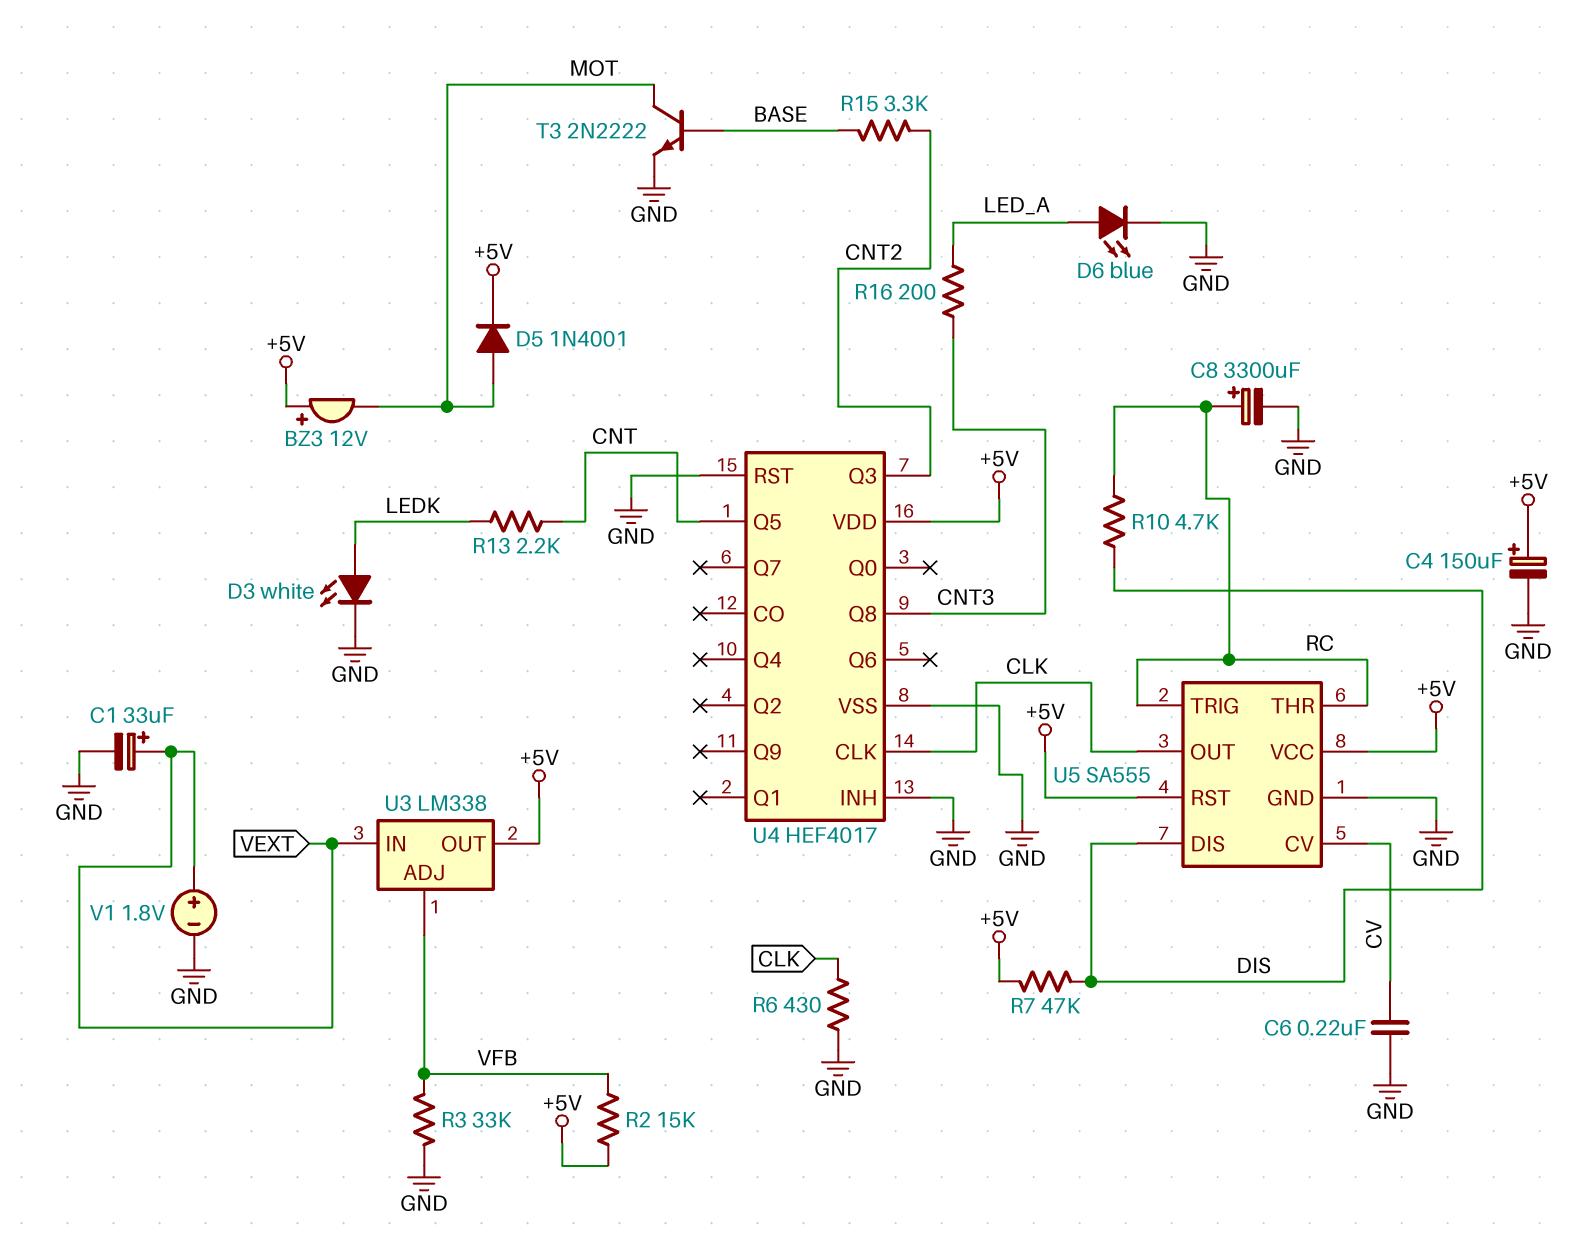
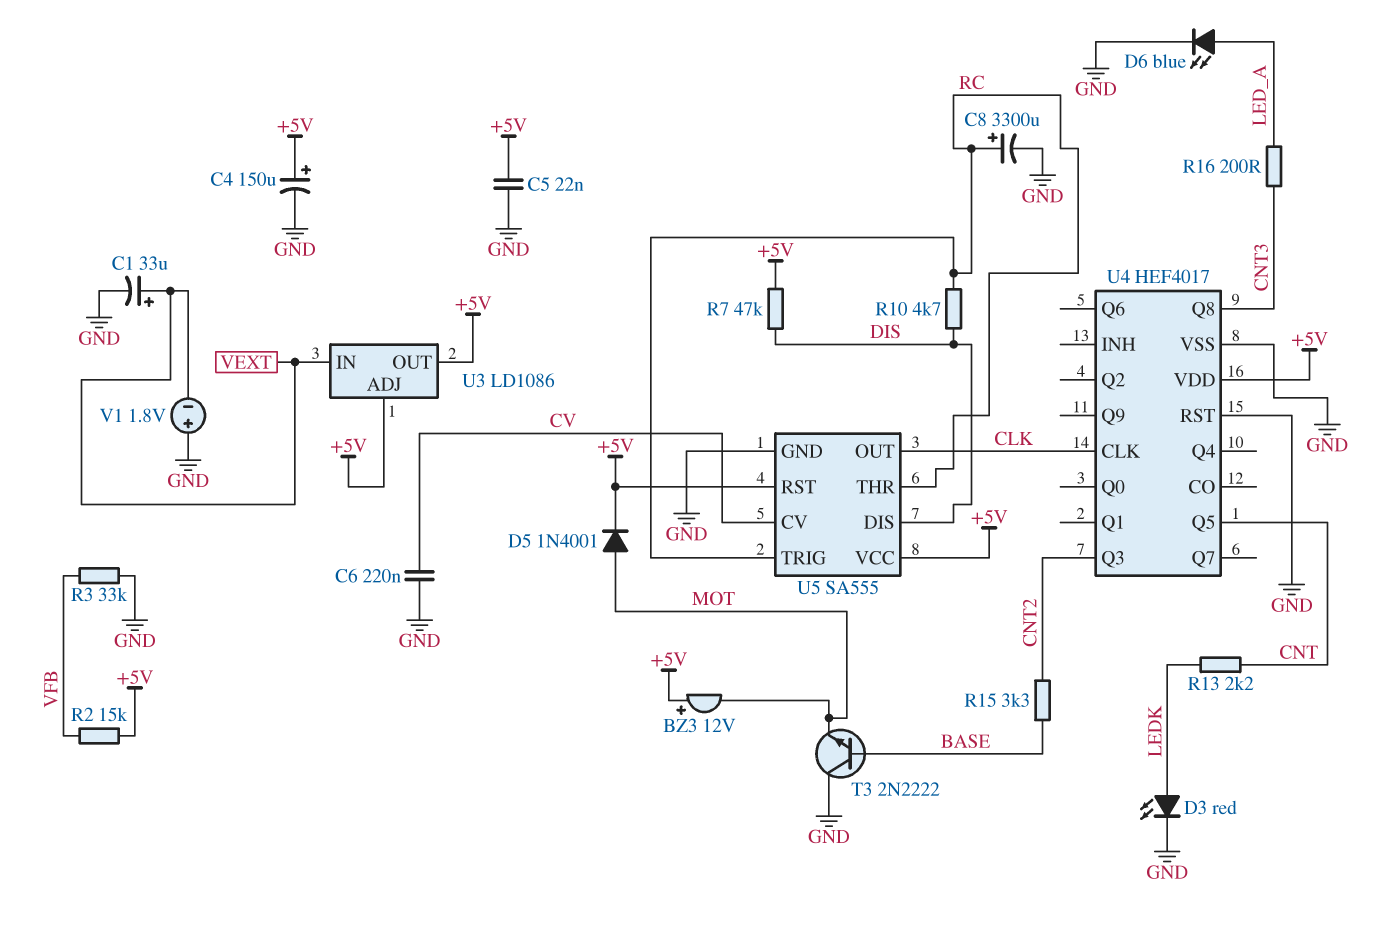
C5: none -> 22nF (+5V, GND)
D3: LED white (A LEDK, K GND) -> LED red (A LEDK, K GND)
R6: 430 (CLK, GND) -> none
T3: NPN 2N2222 (B BASE, C MOT, E GND) -> NPN 2N2222 (B BASE, C GND, E MOT)
U3: LM338 -> LD1086
U3 pin ADJ: VFB -> +5V
U4 pin INH: GND -> none
V1: 1.8V (plus VEXT, minus GND) -> 1.8V (plus GND, minus VEXT)

